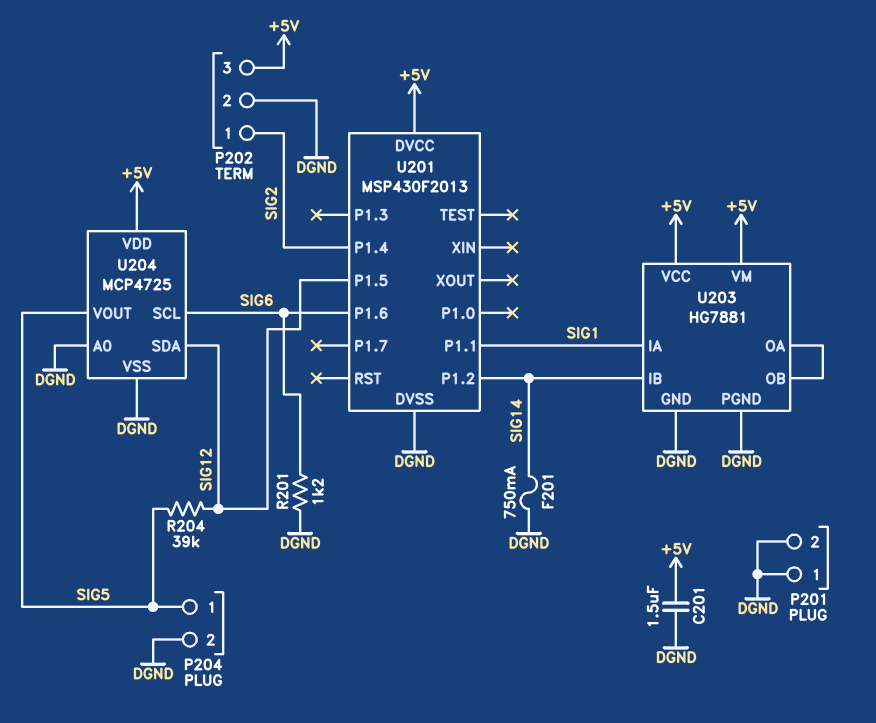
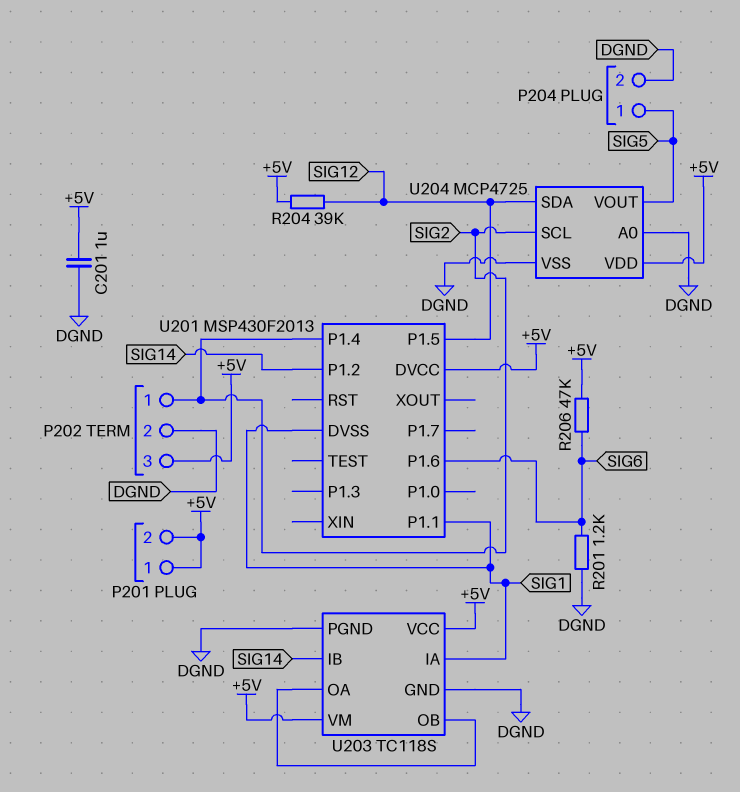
C201: 1.5uF (+5V, DGND) -> 1uF (+5V, DGND)
F201: 750mA (DGND, SIG14) -> none
P201 pin 1: DGND -> +5V
P201 pin 2: DGND -> +5V
R204: 39k (SIG5, SIG12) -> 39k (+5V, SIG12)
R206: none -> 47k (+5V, SIG6)
U201 pin DVSS: DGND -> SIG1
U203: HG7881 -> TC118S
U204 pin SCL: SIG6 -> SIG2

